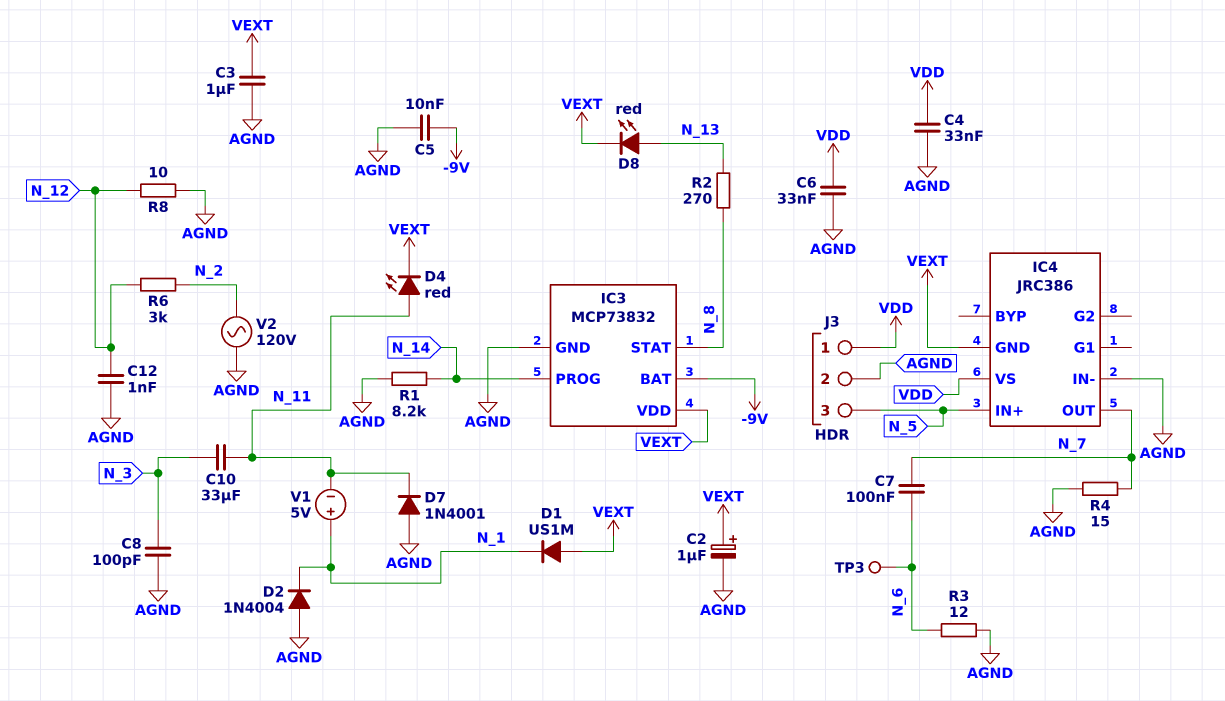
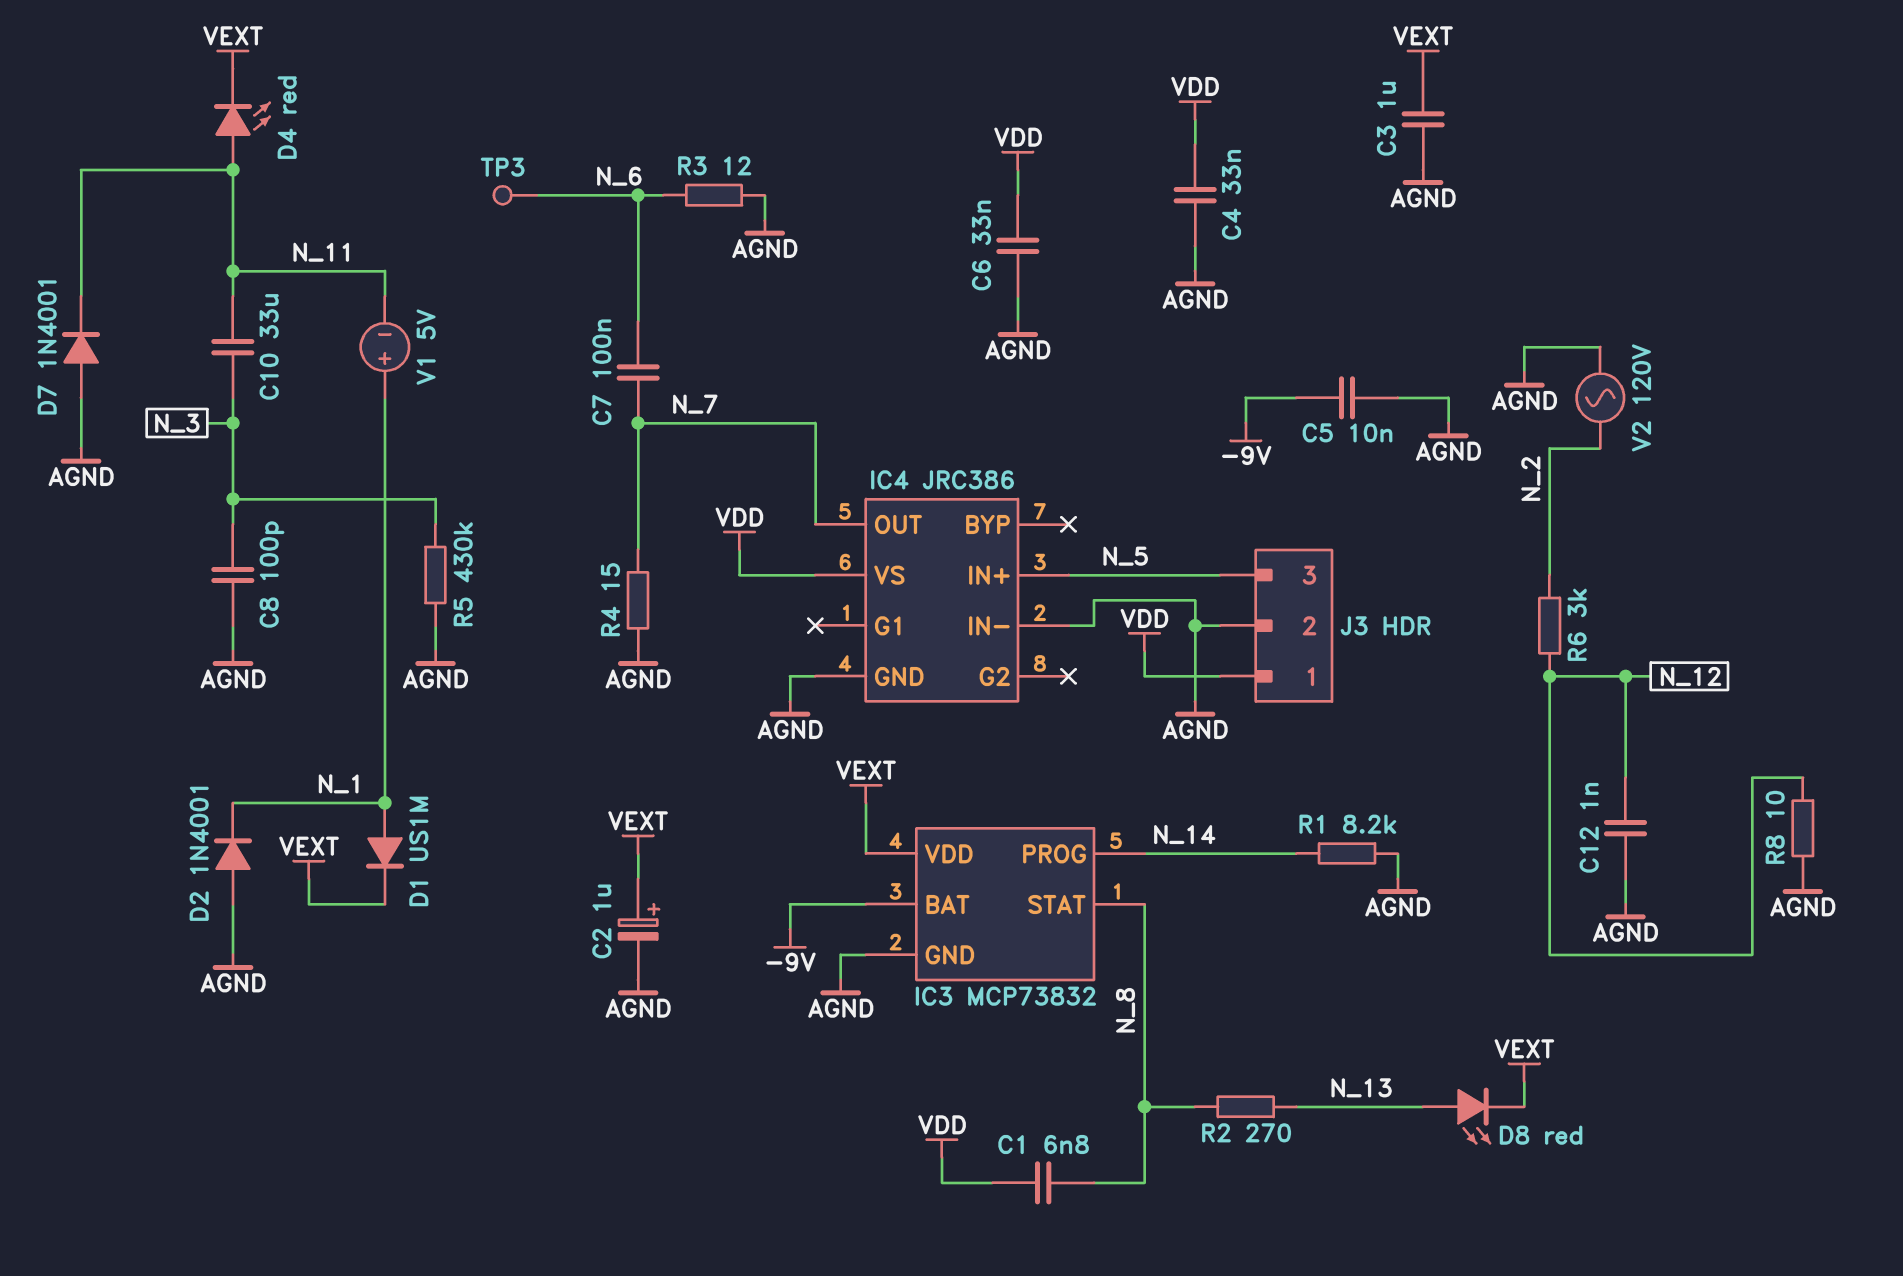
C1: none -> 6.8nF (N_8, VDD)
D1: diode US1M (A VEXT, K N_1) -> diode US1M (A N_1, K VEXT)
D2: diode 1N4004 (A AGND, K N_1) -> diode 1N4001 (A AGND, K N_1)
IC4 pin GND: VEXT -> AGND
R5: none -> 430k (AGND, N_3)

